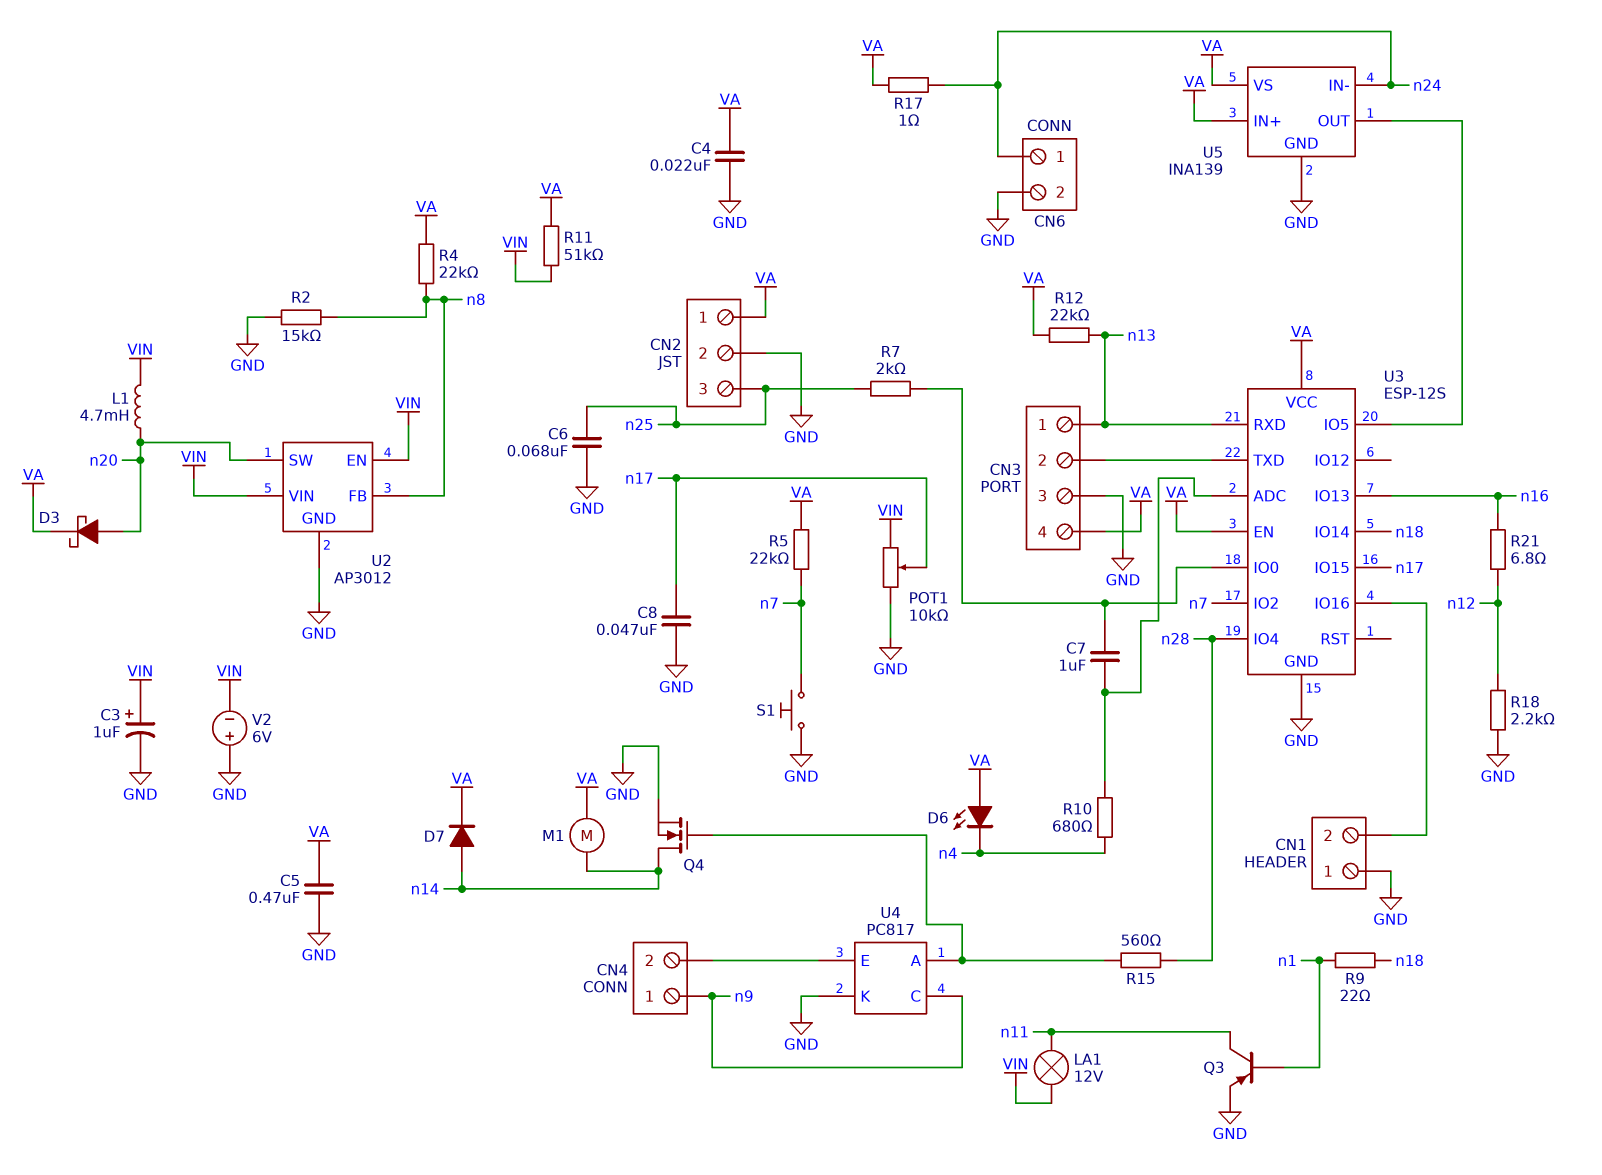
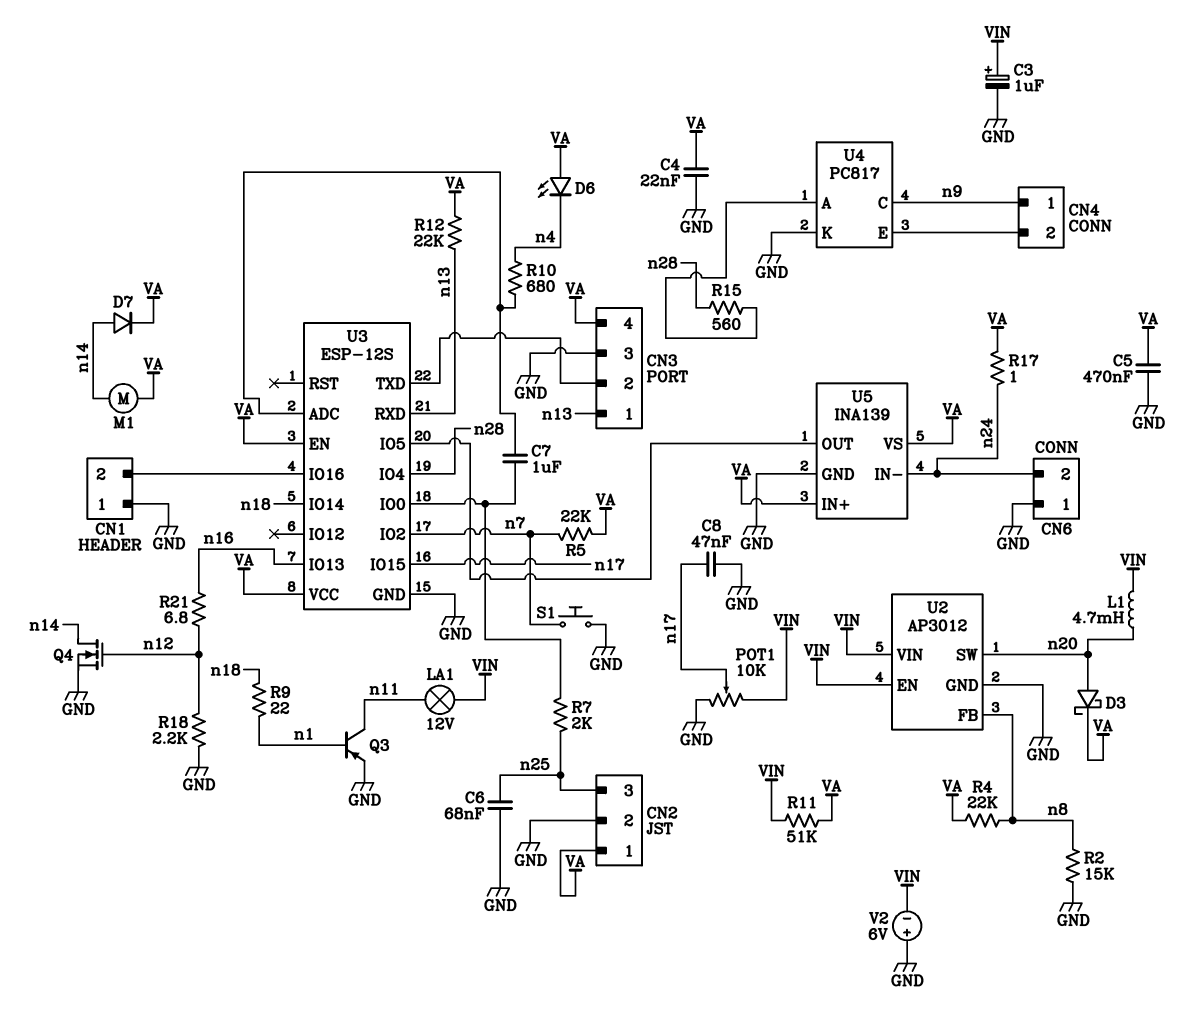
CN6 pin 1: n24 -> GND
CN6 pin 2: GND -> n24
Q4: NMOS (G U4/A, D n14, S GND) -> NMOS (G n12, D n14, S GND)

